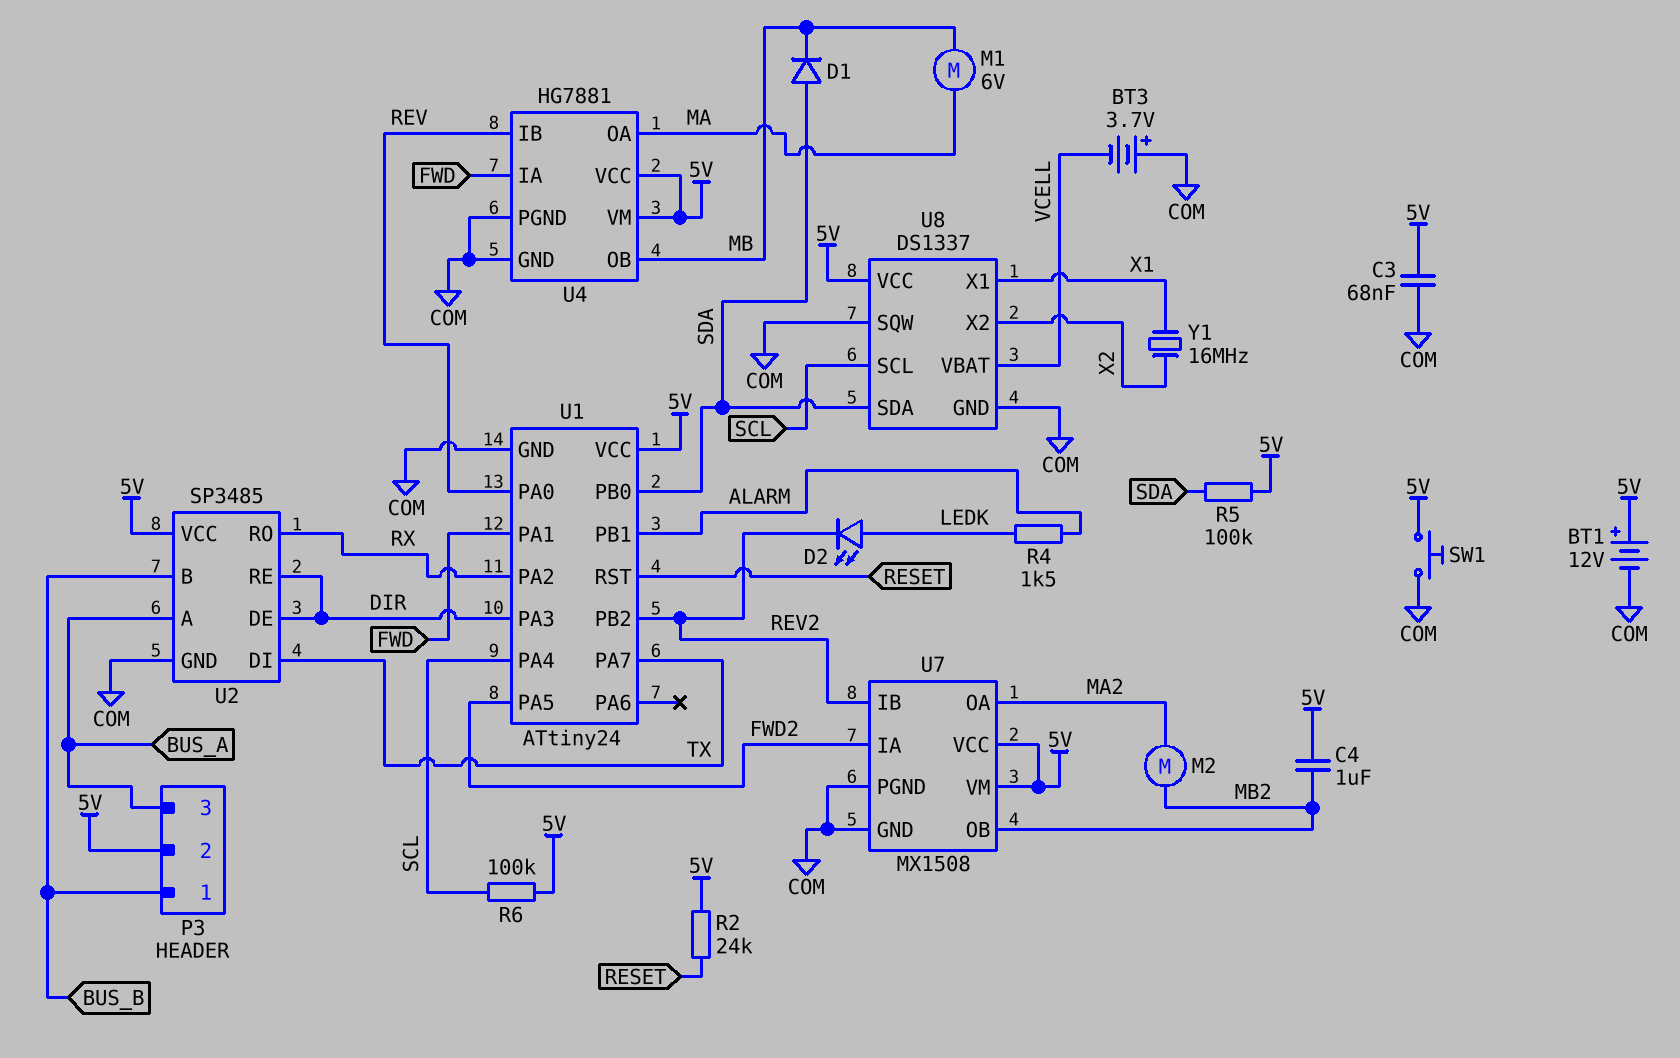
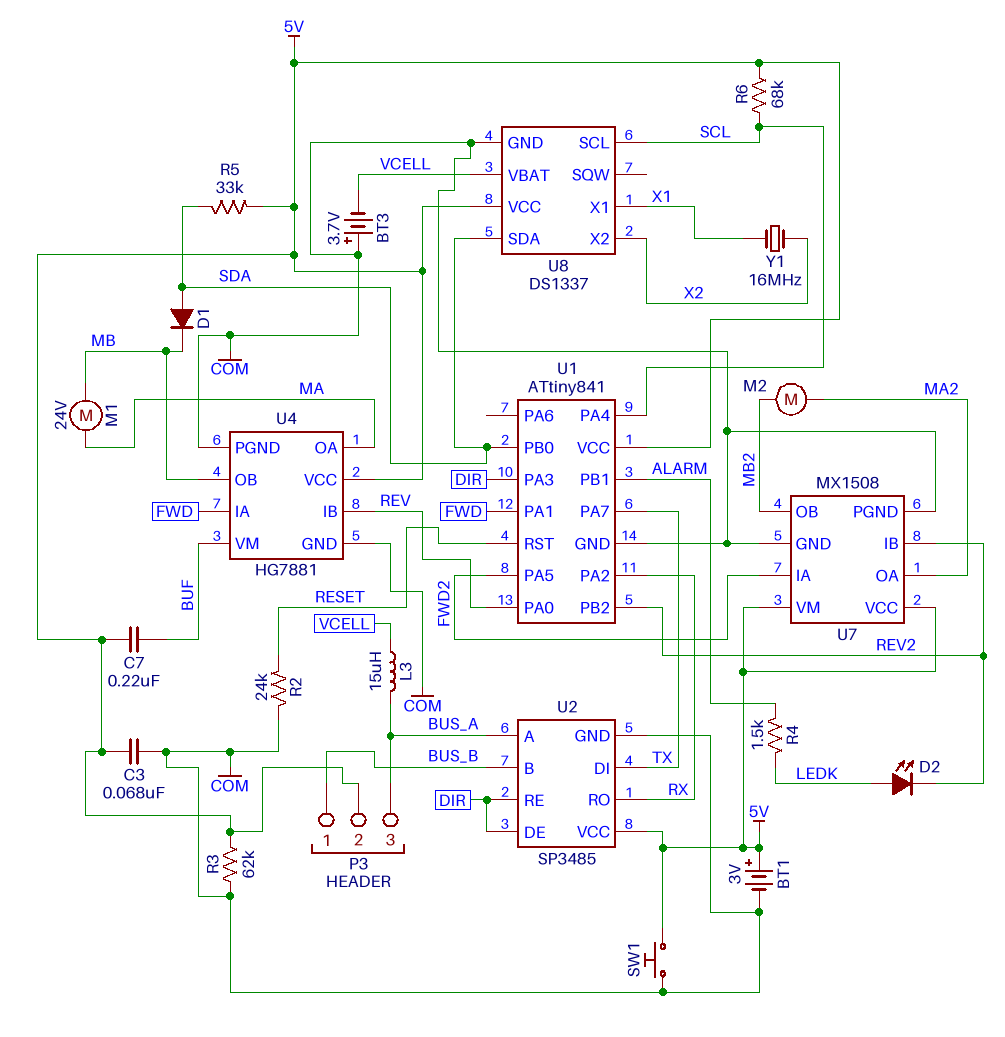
BT1: 12V (plus 5V, minus COM) -> 3V (plus 5V, minus COM)
C4: 1uF (5V, MB2) -> none
C7: none -> 220nF (5V, BUF)
L3: none -> 15uH (BUS_A, VCELL)
M1: motor 6V (MA, MB) -> motor 24V (MA, MB)
R2: 24k (5V, RESET) -> 24k (COM, RESET)
R3: none -> 62k (5V, COM)
R5: 100k (5V, SDA) -> 33k (5V, SDA)
R6: 100k (5V, SCL) -> 68k (5V, SCL)
U1: ATtiny24 -> ATtiny841
U4 pin VM: 5V -> BUF
U8 pin SQW: COM -> none

